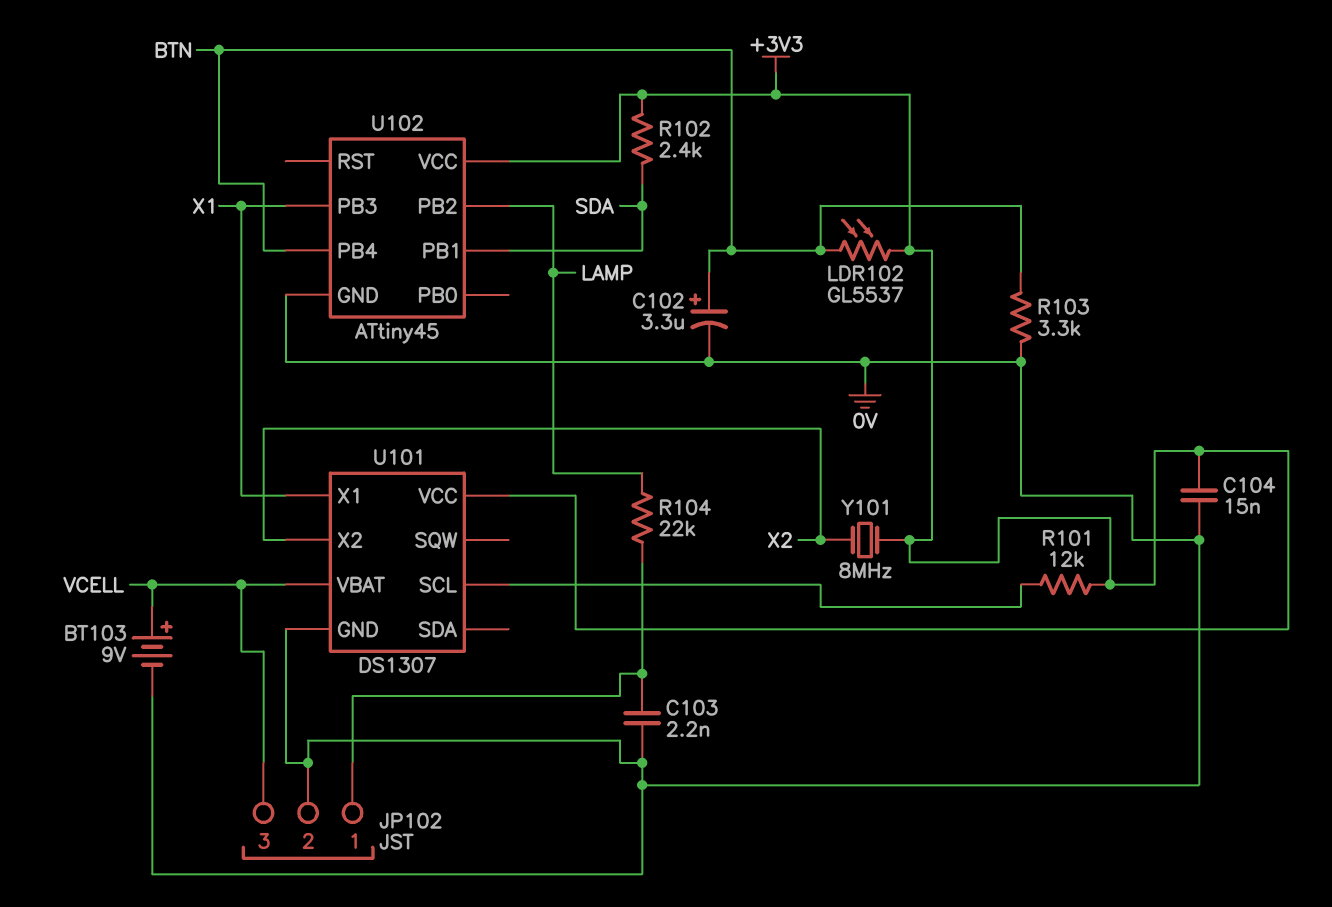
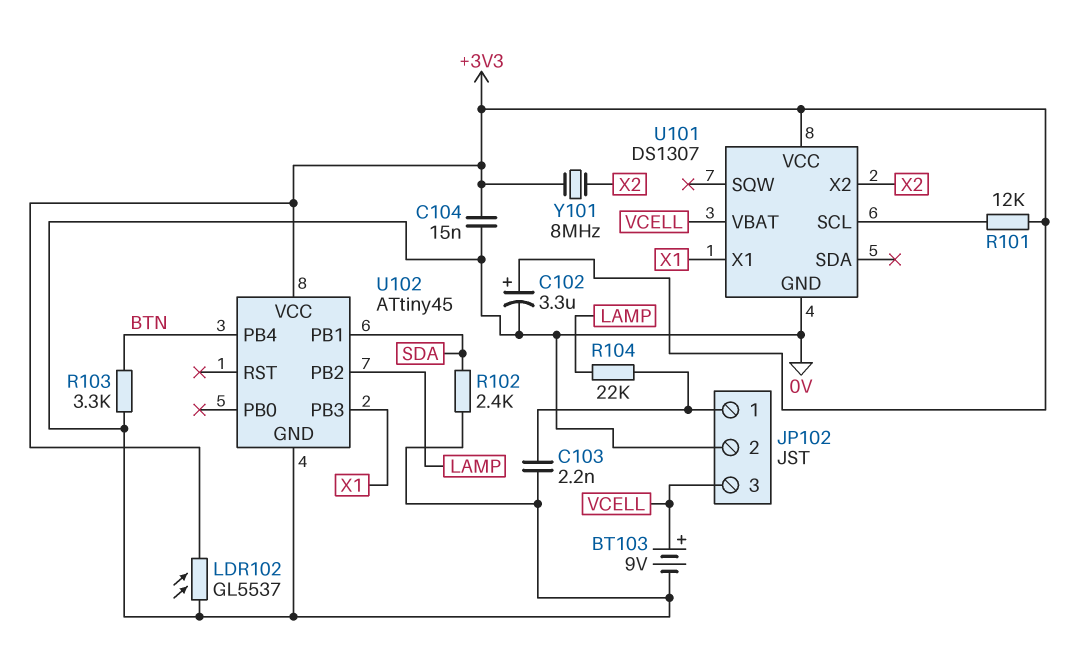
C102: 3.3uF (plus BTN, minus 0V) -> 3.3uF (plus +3V3, minus 0V)
LDR102: GL5537 (+3V3, BTN) -> GL5537 (+3V3, 0V)
R102: 2.4k (+3V3, SDA) -> 2.4k (0V, SDA)

